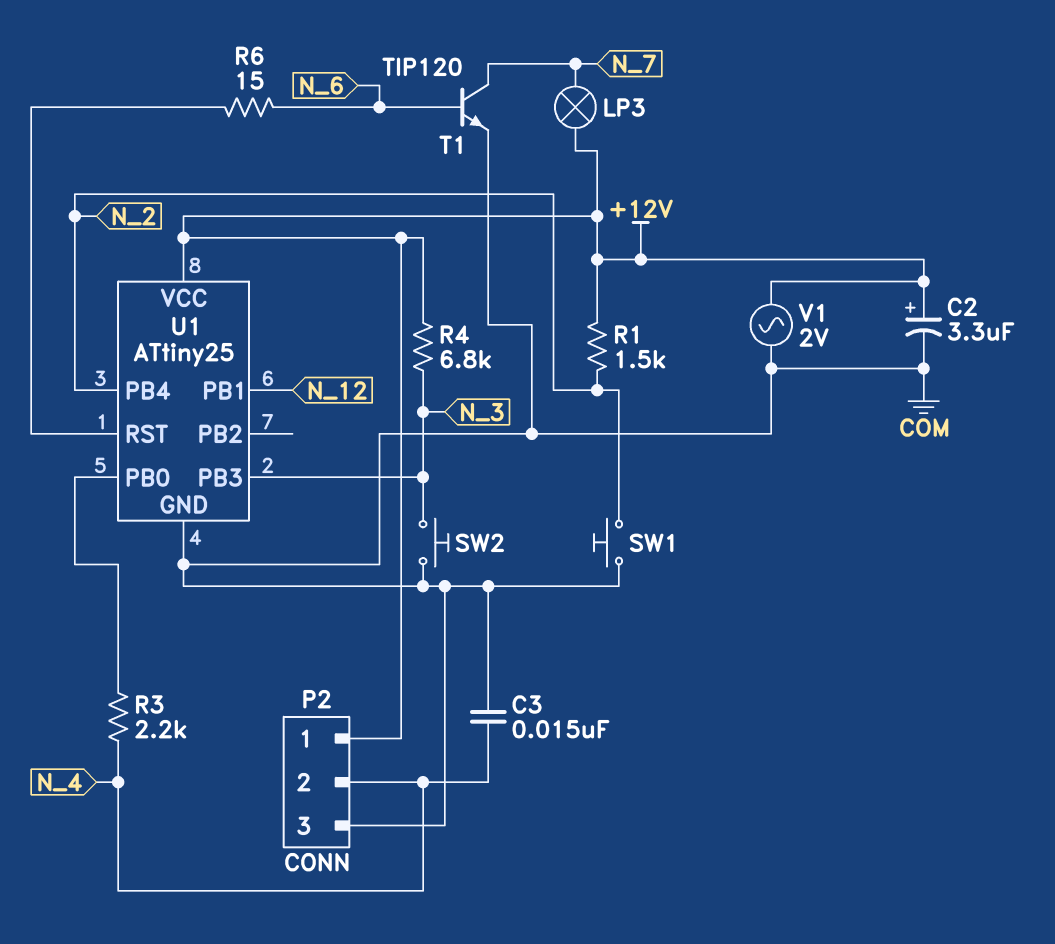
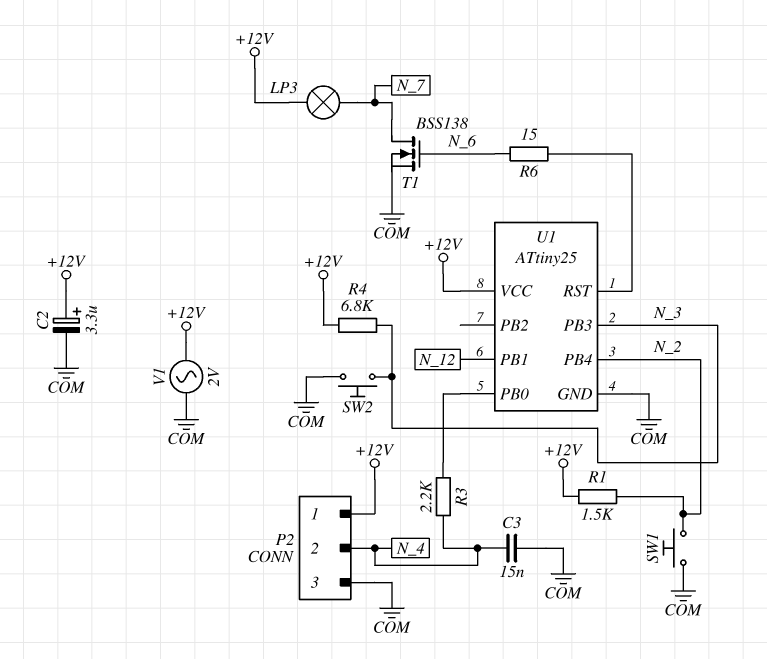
T1: NPN TIP120 (B N_6, C N_7, E COM) -> NMOS BSS138 (G N_6, D N_7, S COM)

